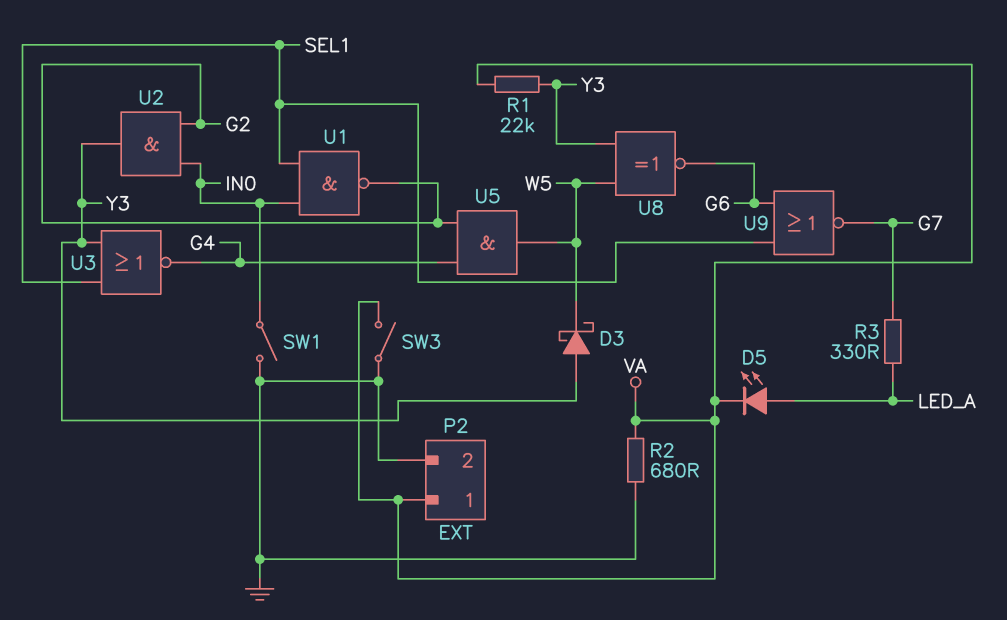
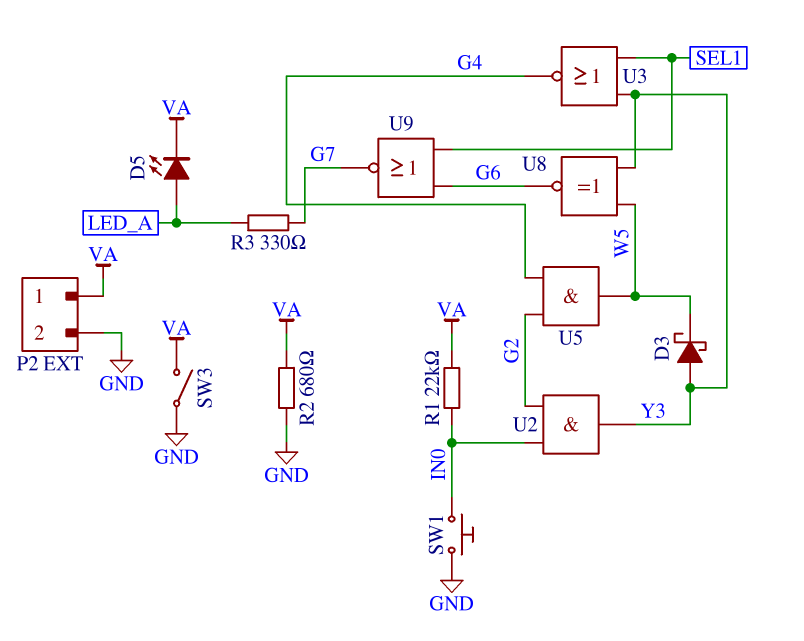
R1: 22k (VA, Y3) -> 22k (IN0, VA)
SW1: switch (GND, IN0) -> button (GND, IN0)
U1: NAND (in IN0, in SEL1, out G2) -> none

